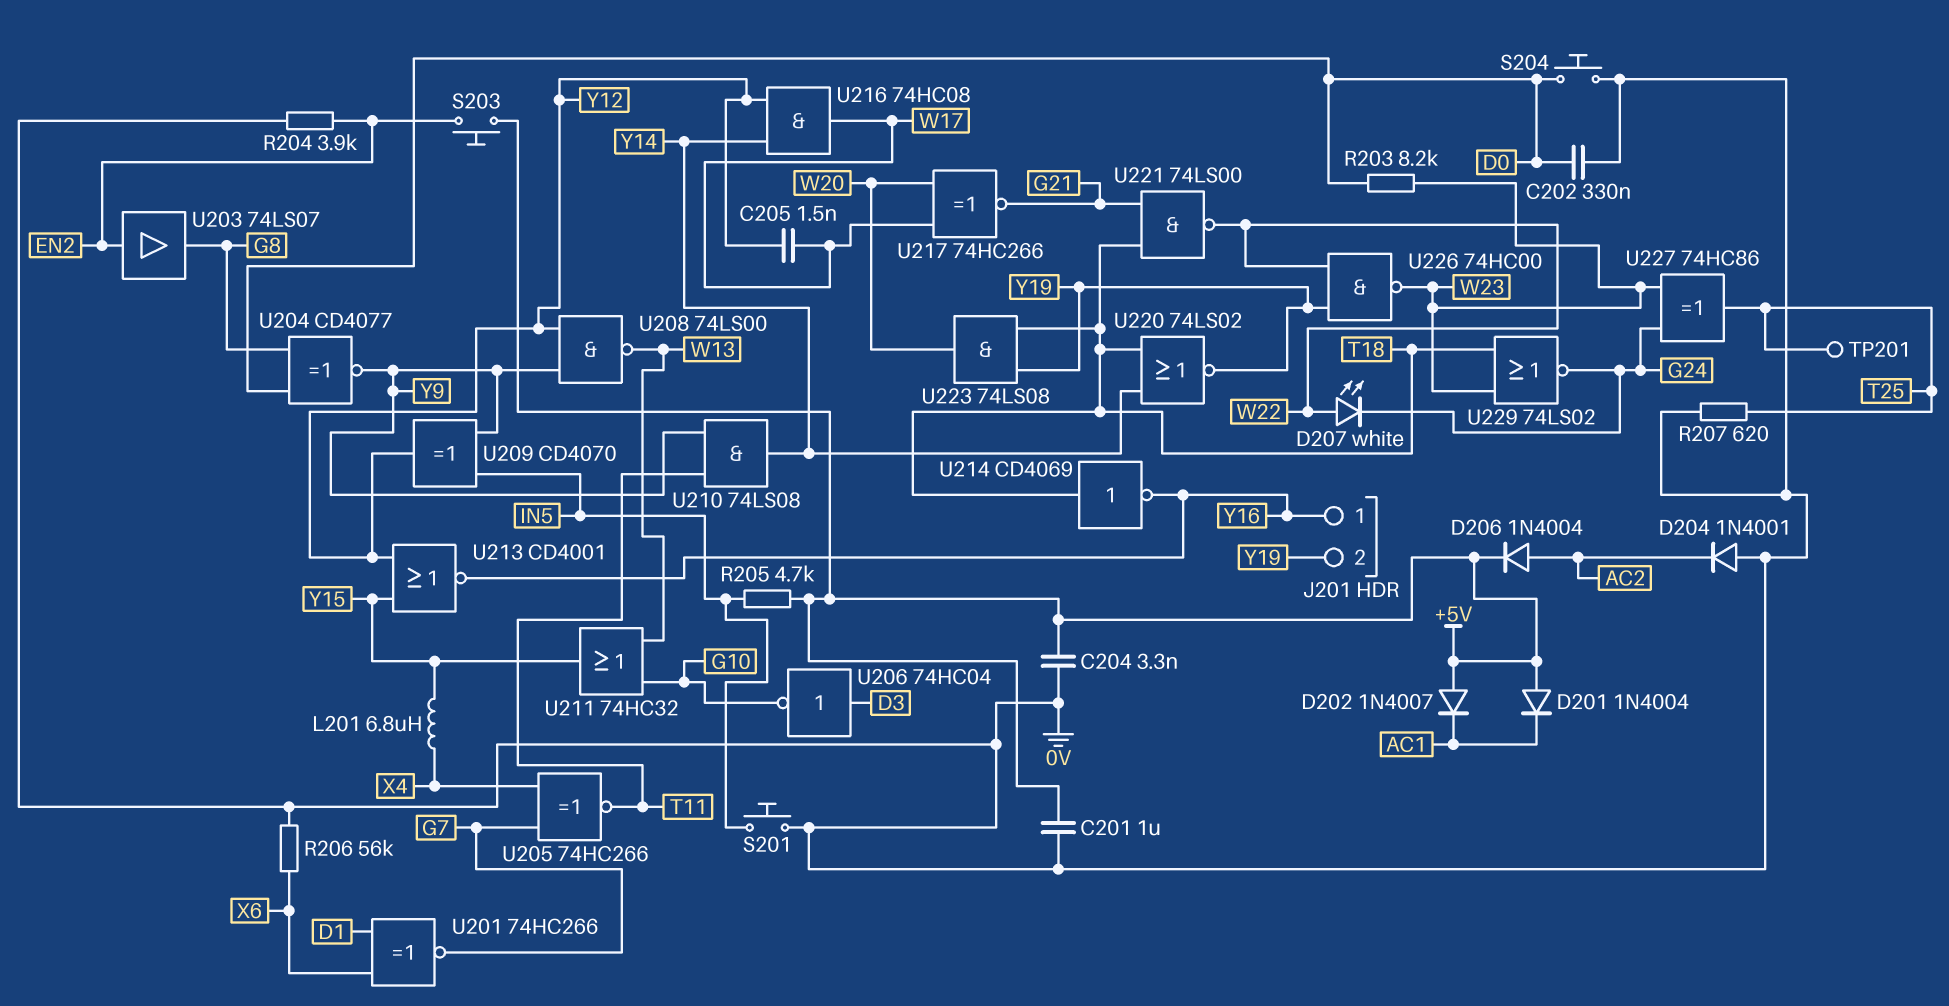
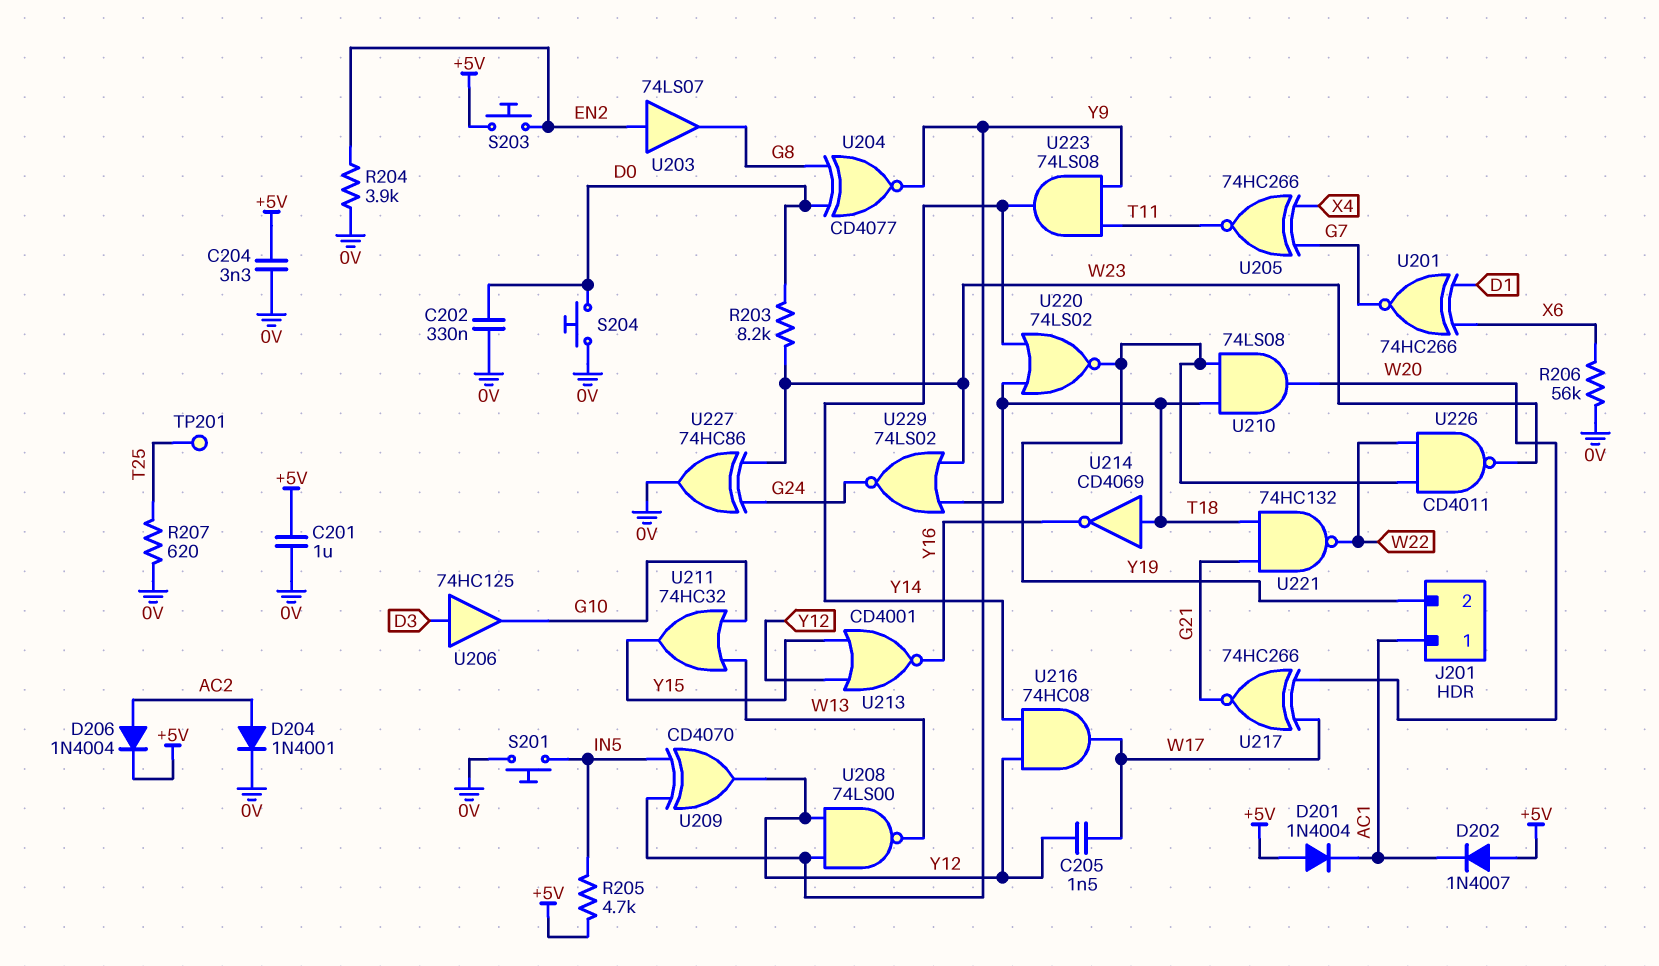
D204: diode 1N4001 (A 0V, K AC2) -> diode 1N4001 (A AC2, K 0V)
D207: LED white (A W22, K G24) -> none
J201 pin 1: Y16 -> AC1
L201: 6.8uH (X4, Y15) -> none
U206: NOT 74HC04 (in D3, out G10) -> buffer 74HC125 (in D3, out G10)
U210: AND 74LS08 (in T11, in Y9, out Y14) -> AND 74LS08 (in T18, in Y19, out W20)
U221: NAND 74LS00 (in G21, in T18, out W22) -> NAND 74HC132 (in G21, in T18, out W22)
U223: AND 74LS08 (in T18, in Y19, out W20) -> AND 74LS08 (in T11, in Y9, out Y14)
U226: NAND 74HC00 (in W22, in Y19, out W23) -> NAND CD4011 (in W22, in Y19, out W23)
U227: XOR 74HC86 (in G24, in W23, out T25) -> XOR 74HC86 (in G24, in W23, out 0V)

